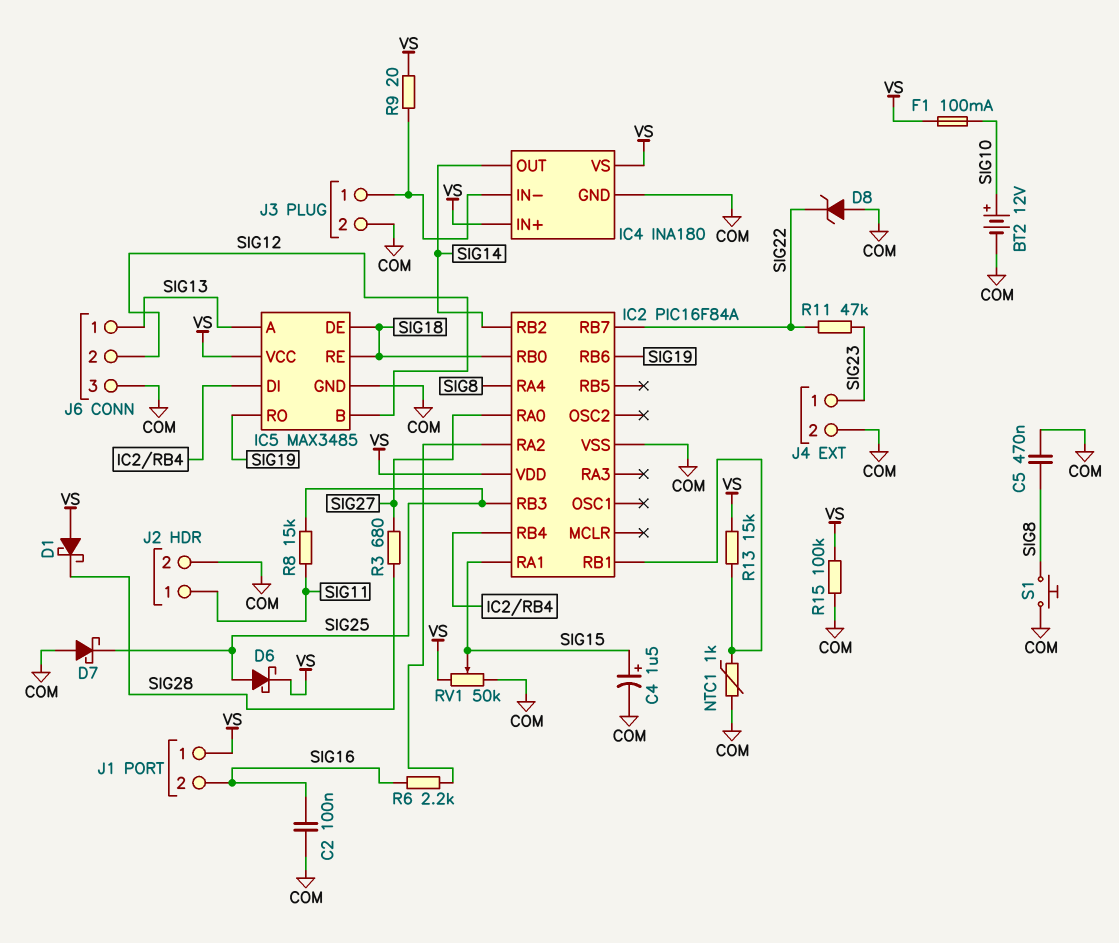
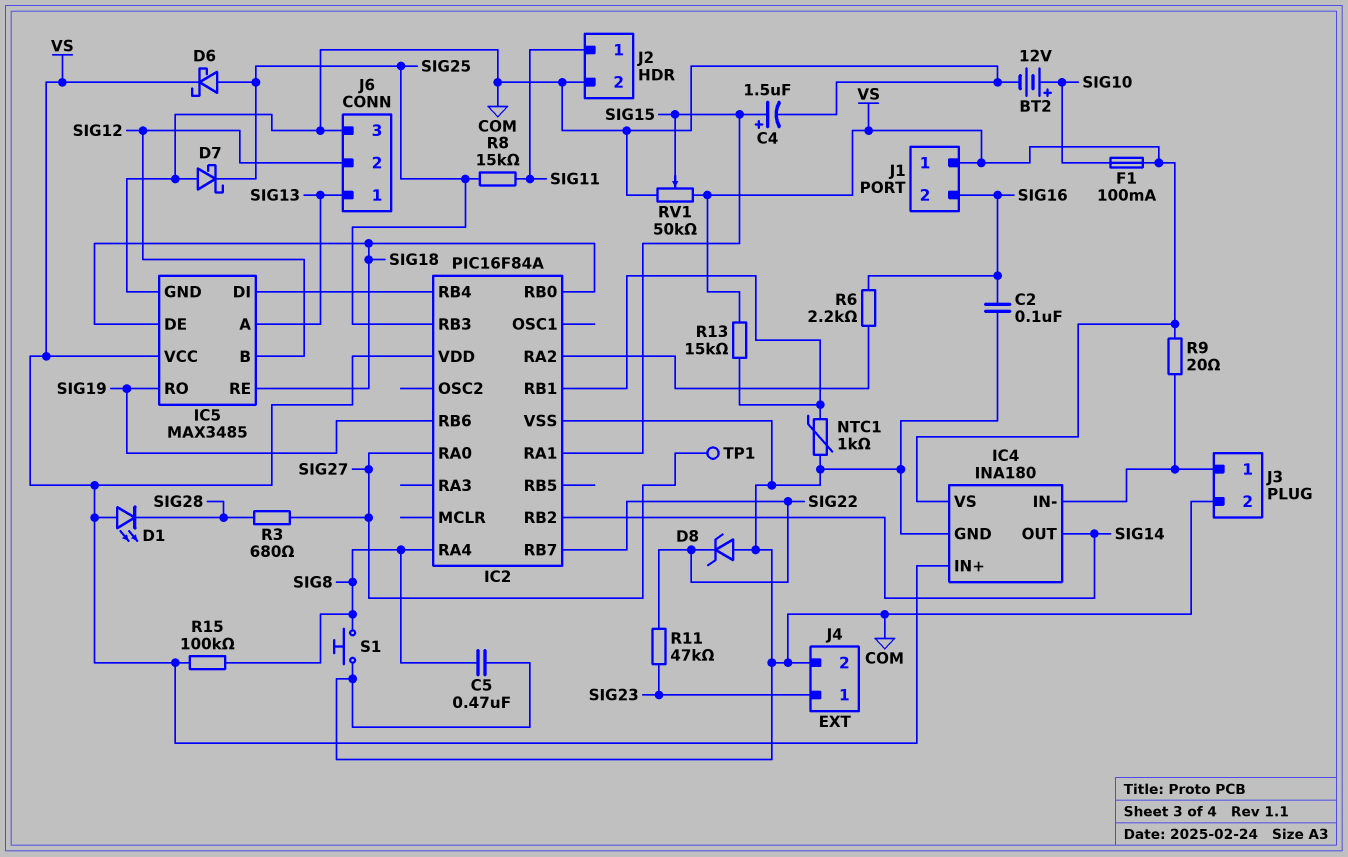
D1: schottky (A VS, K SIG28) -> LED (A VS, K SIG28)
R15: 100k (COM, VS) -> 100k (SIG8, VS)
TP1: none -> test point (SIG27)

